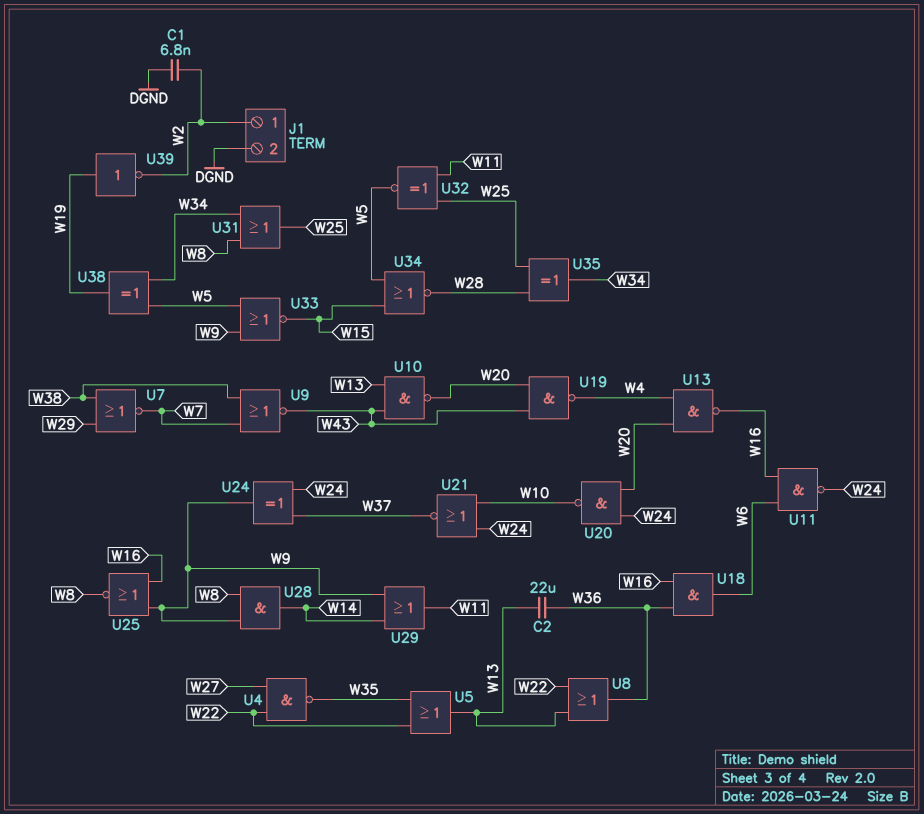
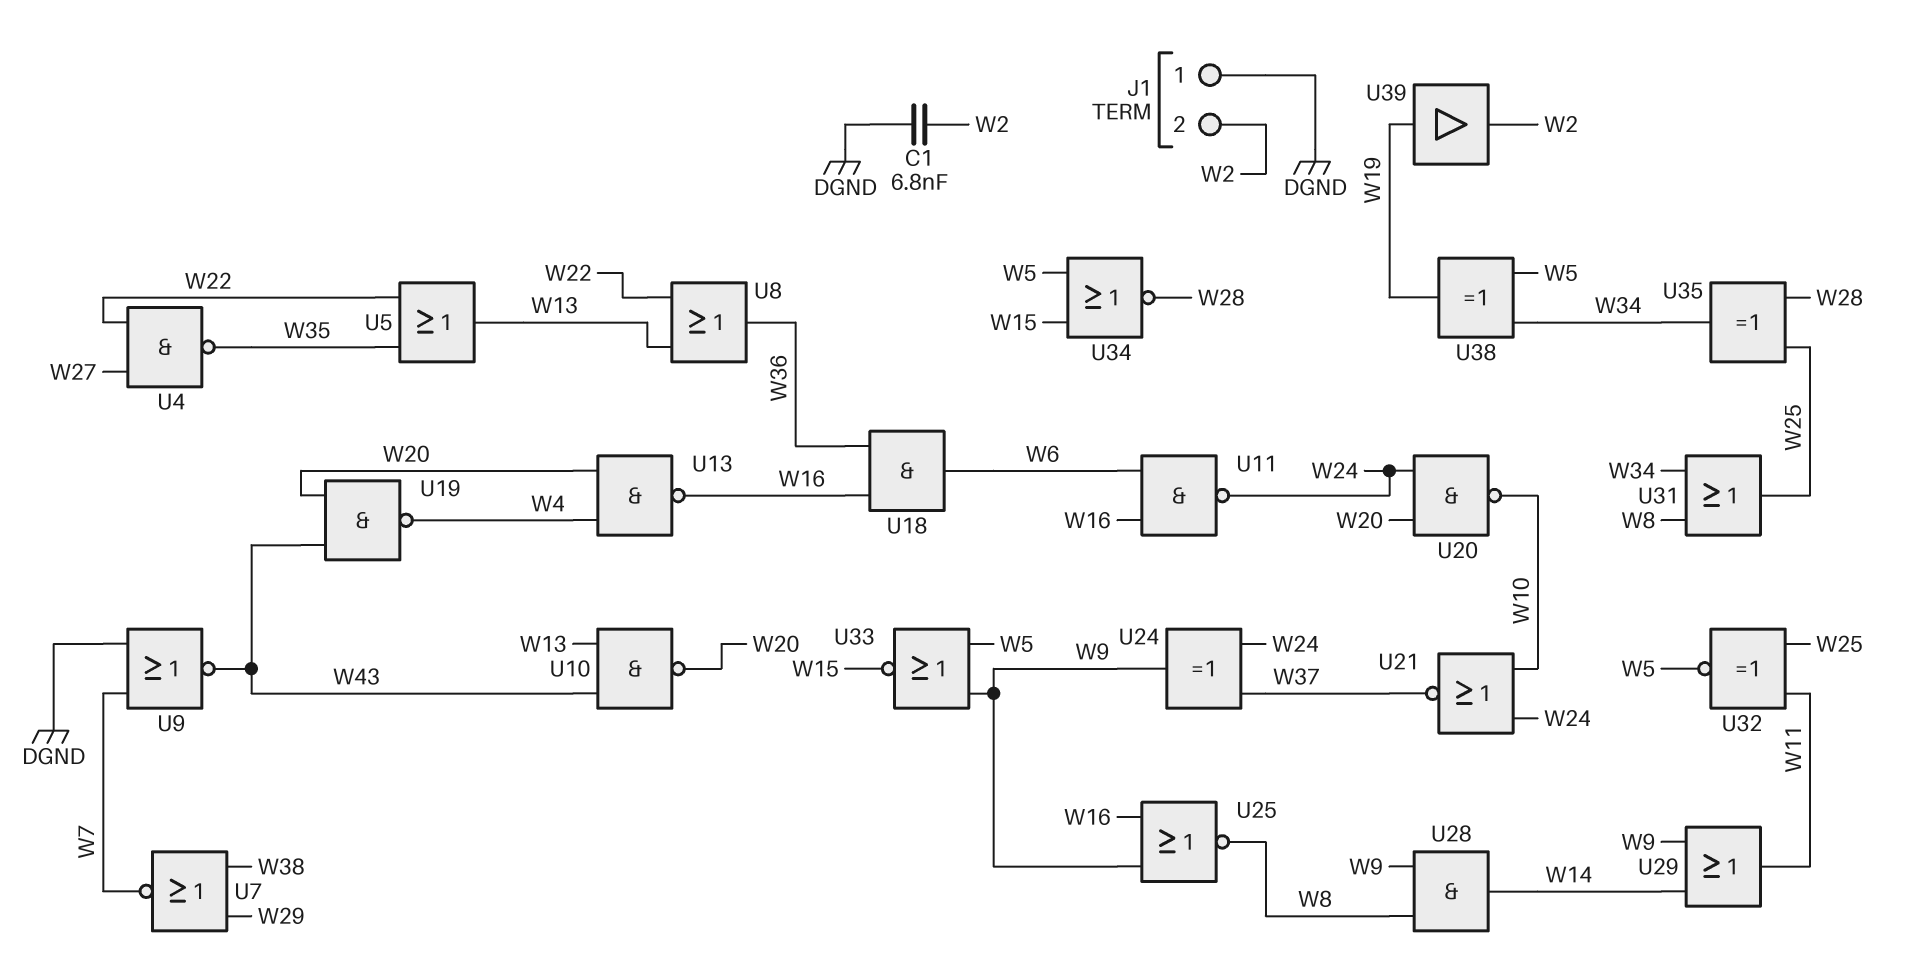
C2: 22uF (W13, W36) -> none
J1 pin 1: W2 -> DGND
J1 pin 2: DGND -> W2
U9: NOR (in W7, in W38, out W43) -> NOR (in DGND, in W7, out W43)
U39: NOT (in W19, out W2) -> buffer (in W19, out W2)

